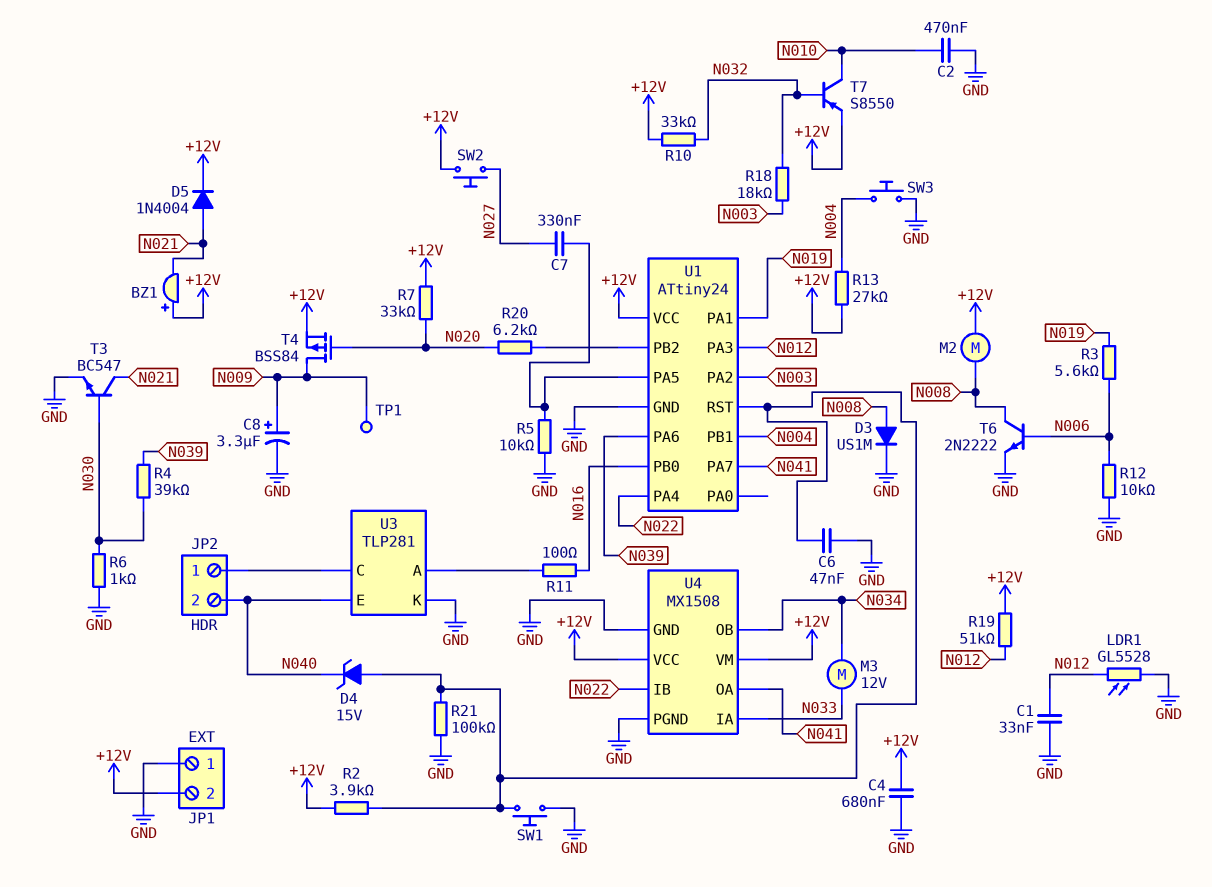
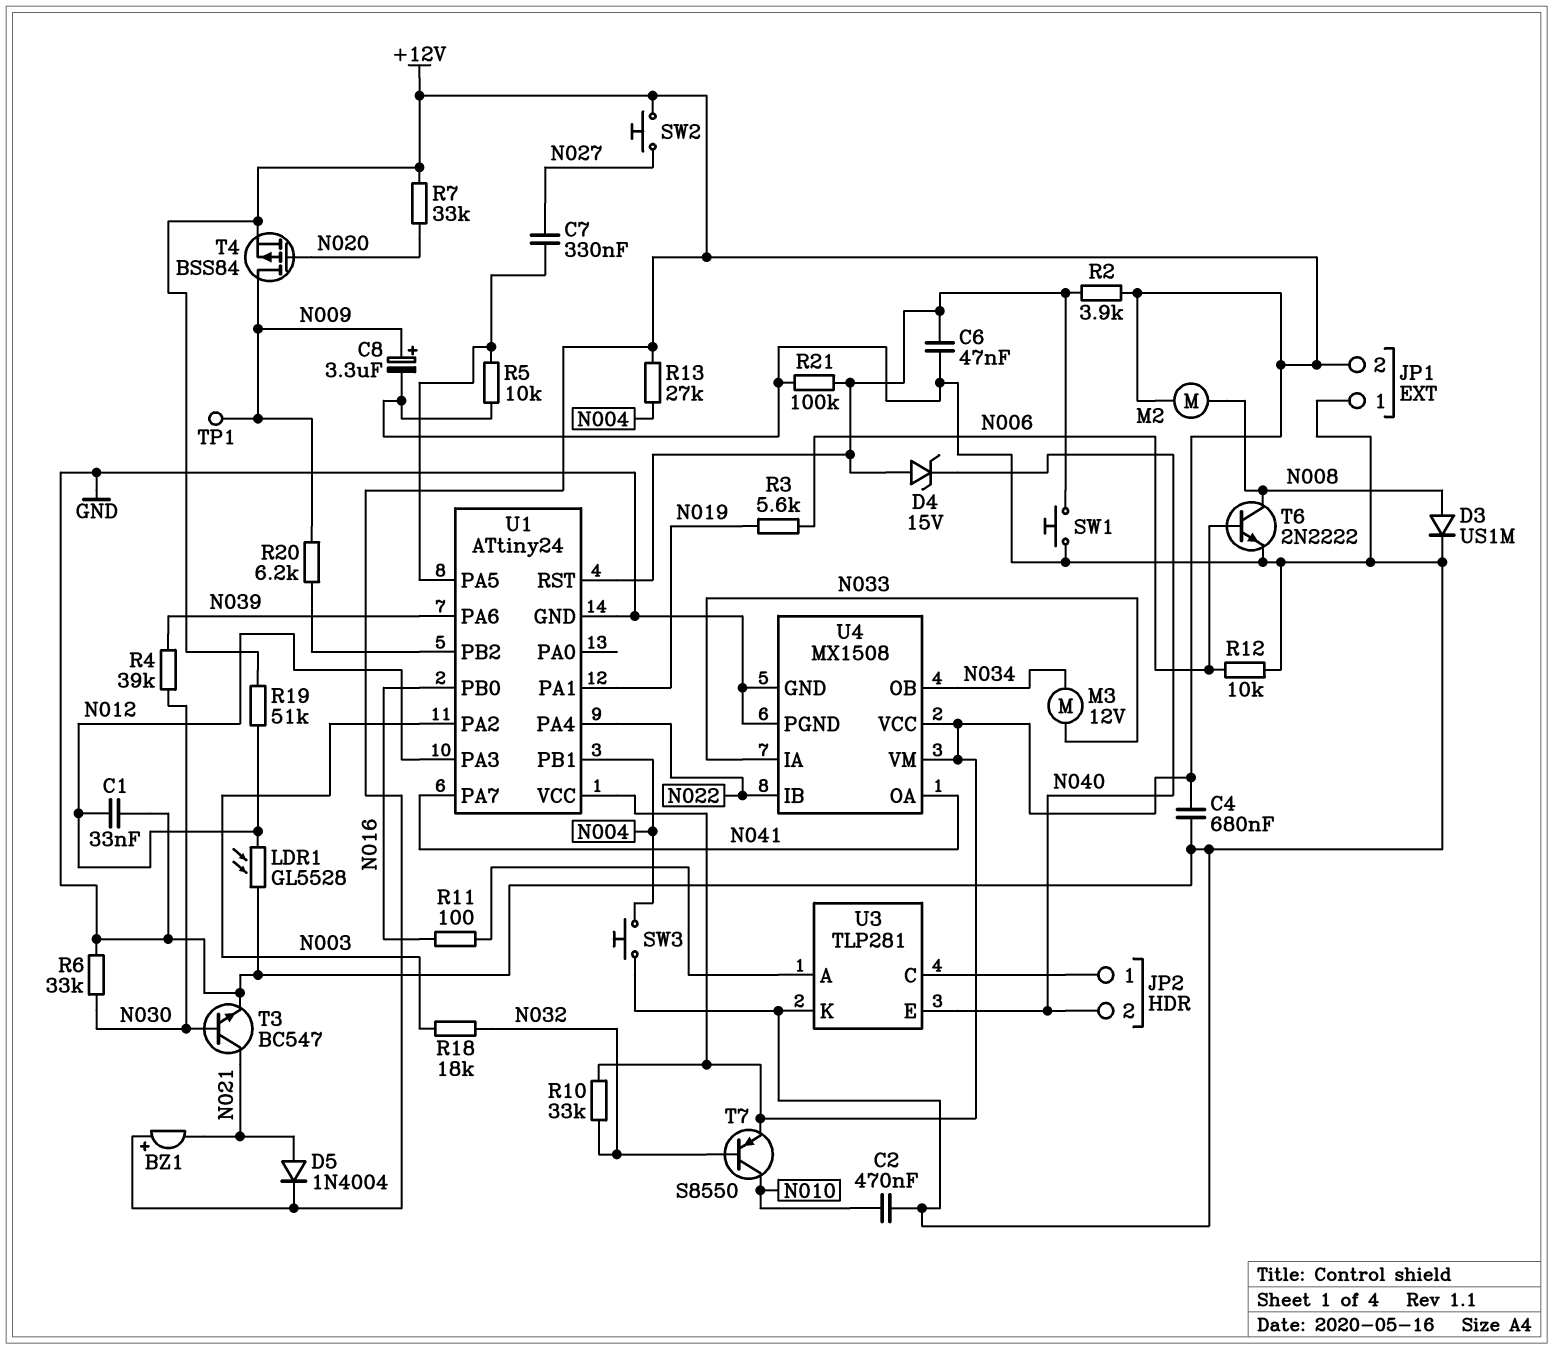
R6: 1k (GND, N030) -> 33k (GND, N030)
R20: 6.2k (N020, U1/PB2) -> 6.2k (N009, U1/PB2)

